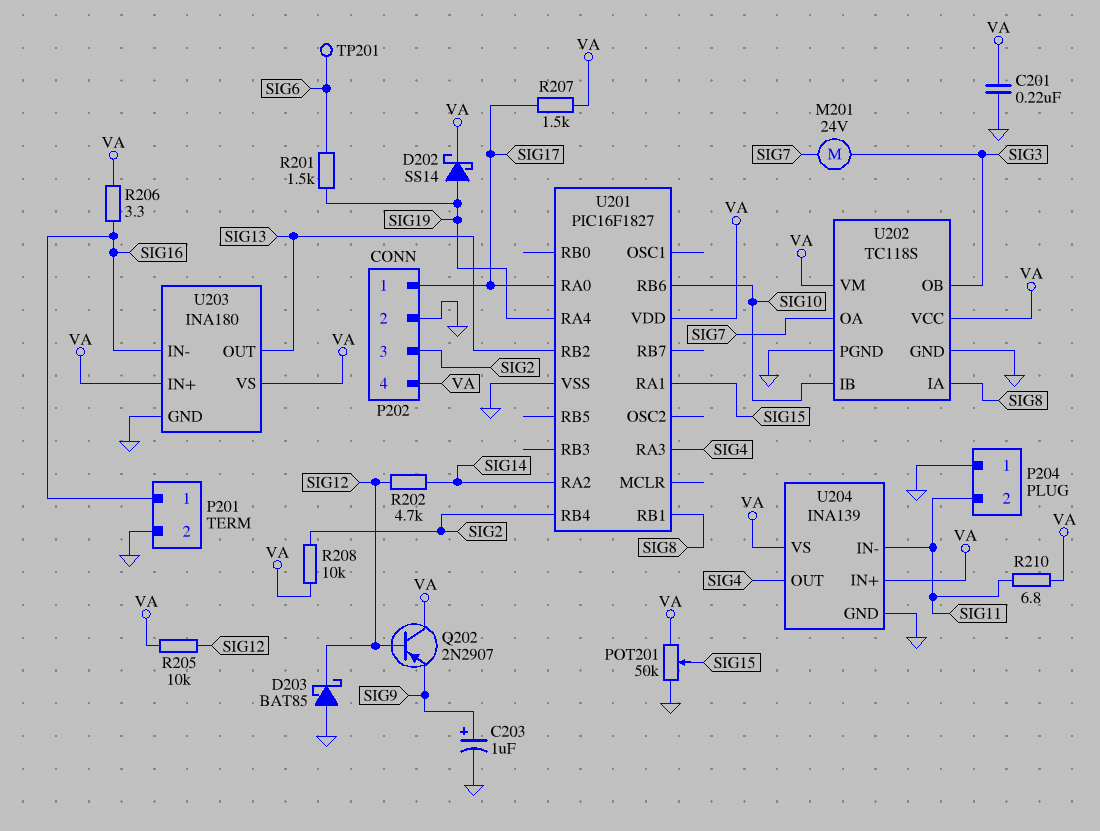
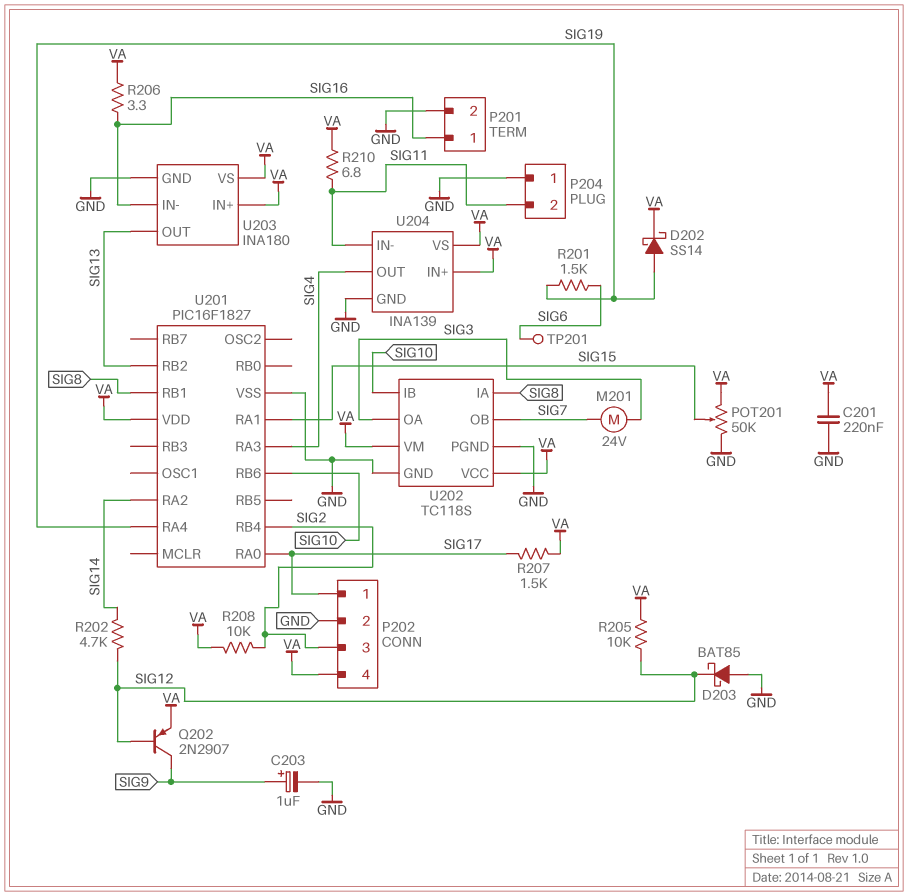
Q202: PNP 2N2907 (B SIG12, C VA, E SIG9) -> PNP 2N2907 (B SIG12, C SIG9, E VA)
U202 pin OA: SIG7 -> SIG3
U202 pin OB: SIG3 -> SIG7

